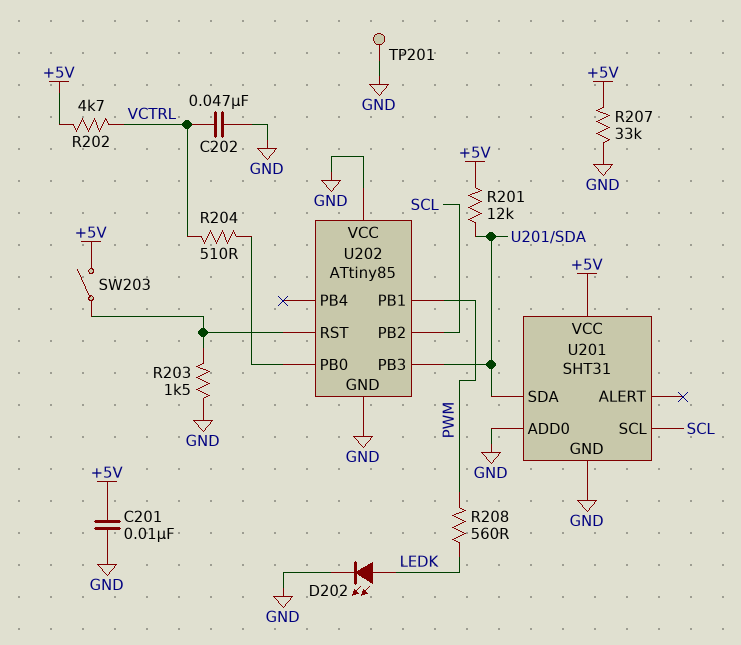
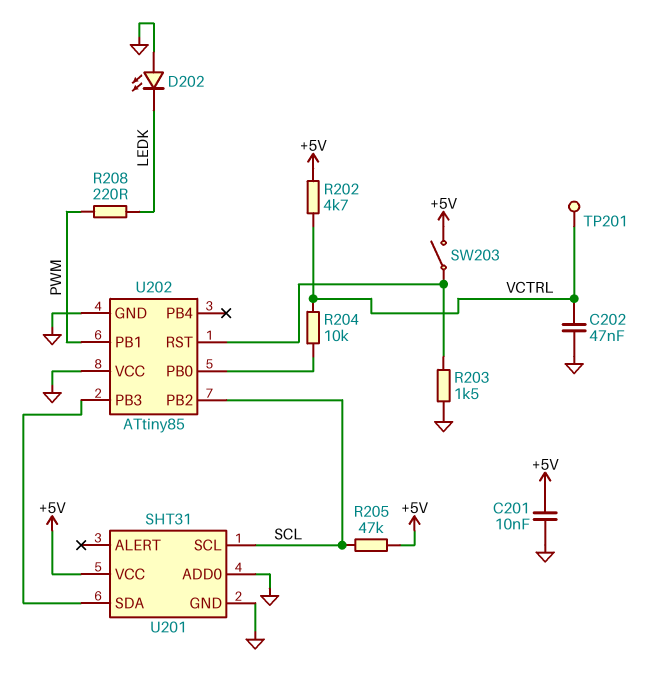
D202: LED (A LEDK, K GND) -> LED (A GND, K LEDK)
R201: 12k (+5V, U201/SDA) -> none
R204: 510 (U202/PB0, VCTRL) -> 10k (U202/PB0, VCTRL)
R205: none -> 47k (+5V, SCL)
R207: 33k (+5V, GND) -> none
R208: 560 (LEDK, PWM) -> 220 (LEDK, PWM)
TP201: test point (GND) -> test point (VCTRL)

